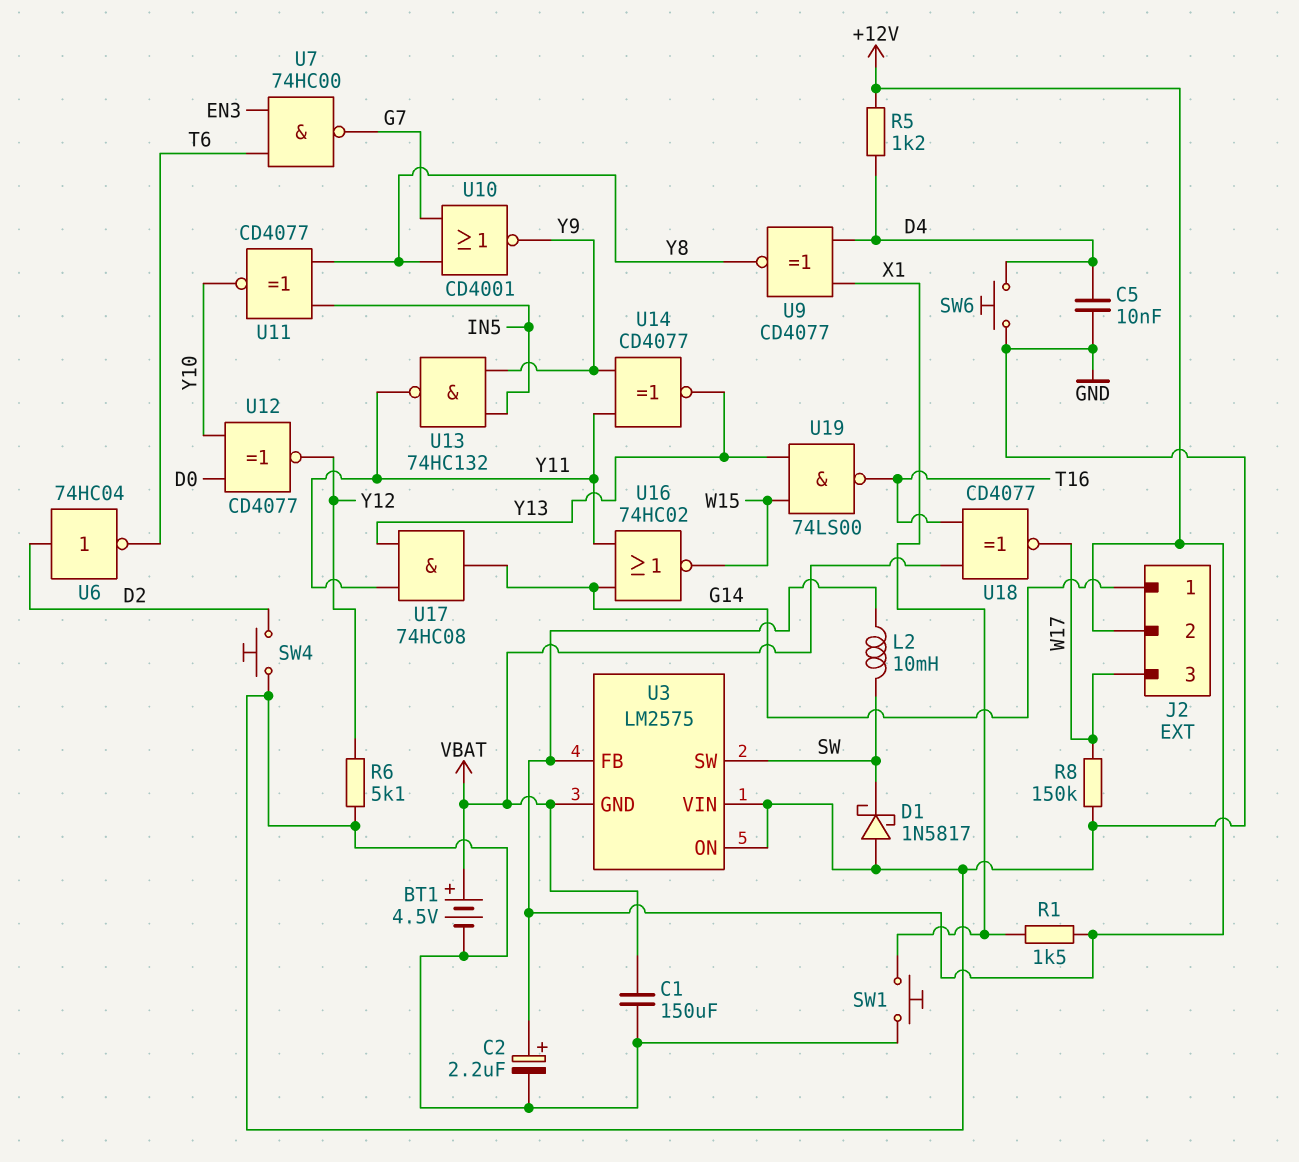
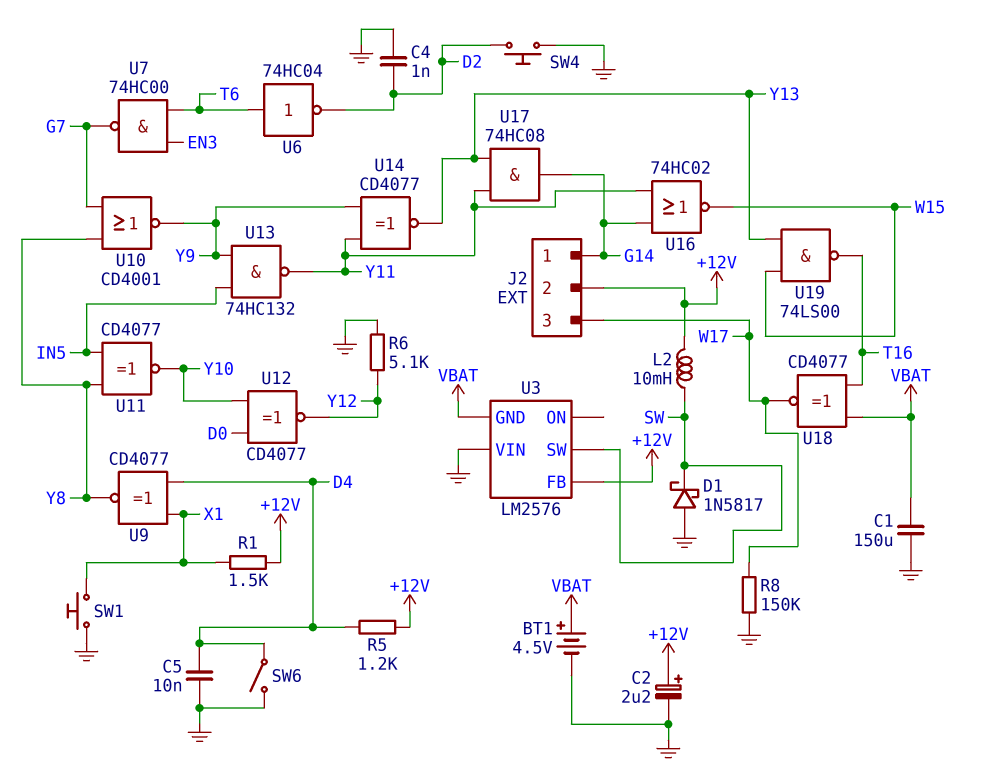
C4: none -> 1nF (D2, GND)
SW6: button (D4, GND) -> switch (D4, GND)
U3: LM2575 -> LM2576
U3 pin ON: GND -> none
U6: NOT 74HC04 (in D2, out T6) -> NOT 74HC04 (in T6, out D2)

